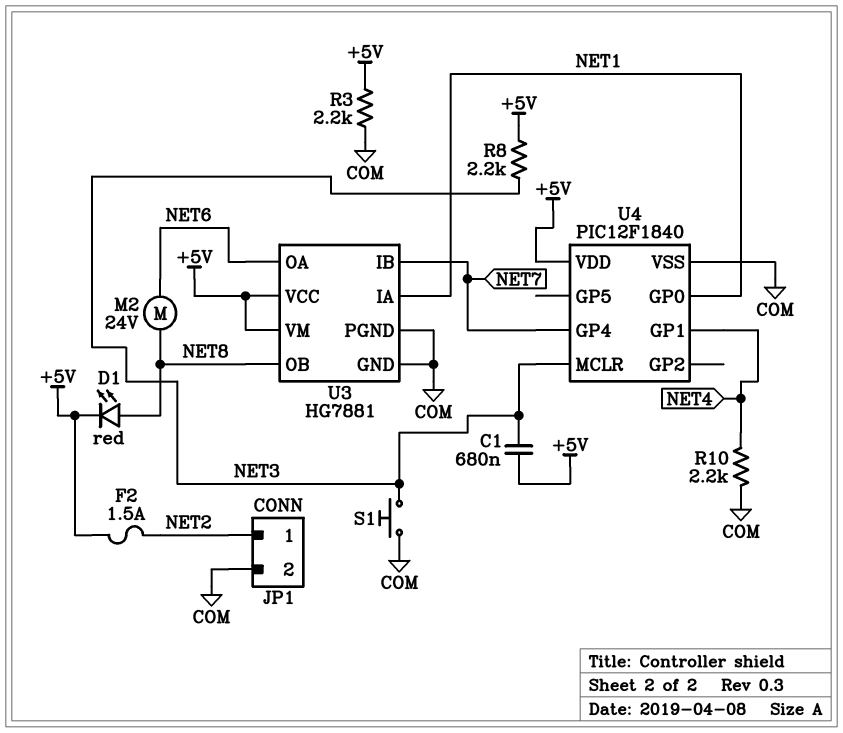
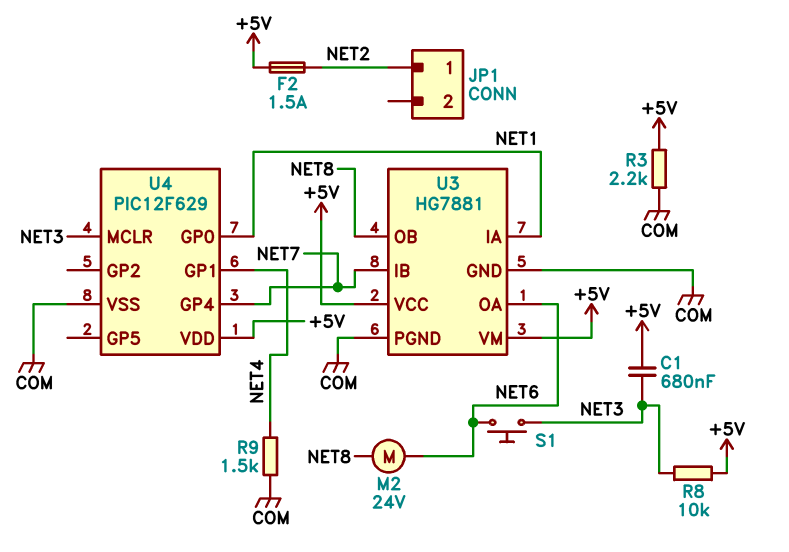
D1: LED red (A NET8, K +5V) -> none
JP1 pin 2: COM -> none
R8: 2.2k (+5V, NET3) -> 10k (+5V, NET3)
R9: none -> 1.5k (COM, NET4)
R10: 2.2k (COM, NET4) -> none
S1: button (COM, NET3) -> button (NET3, NET6)
U4: PIC12F1840 -> PIC12F629

